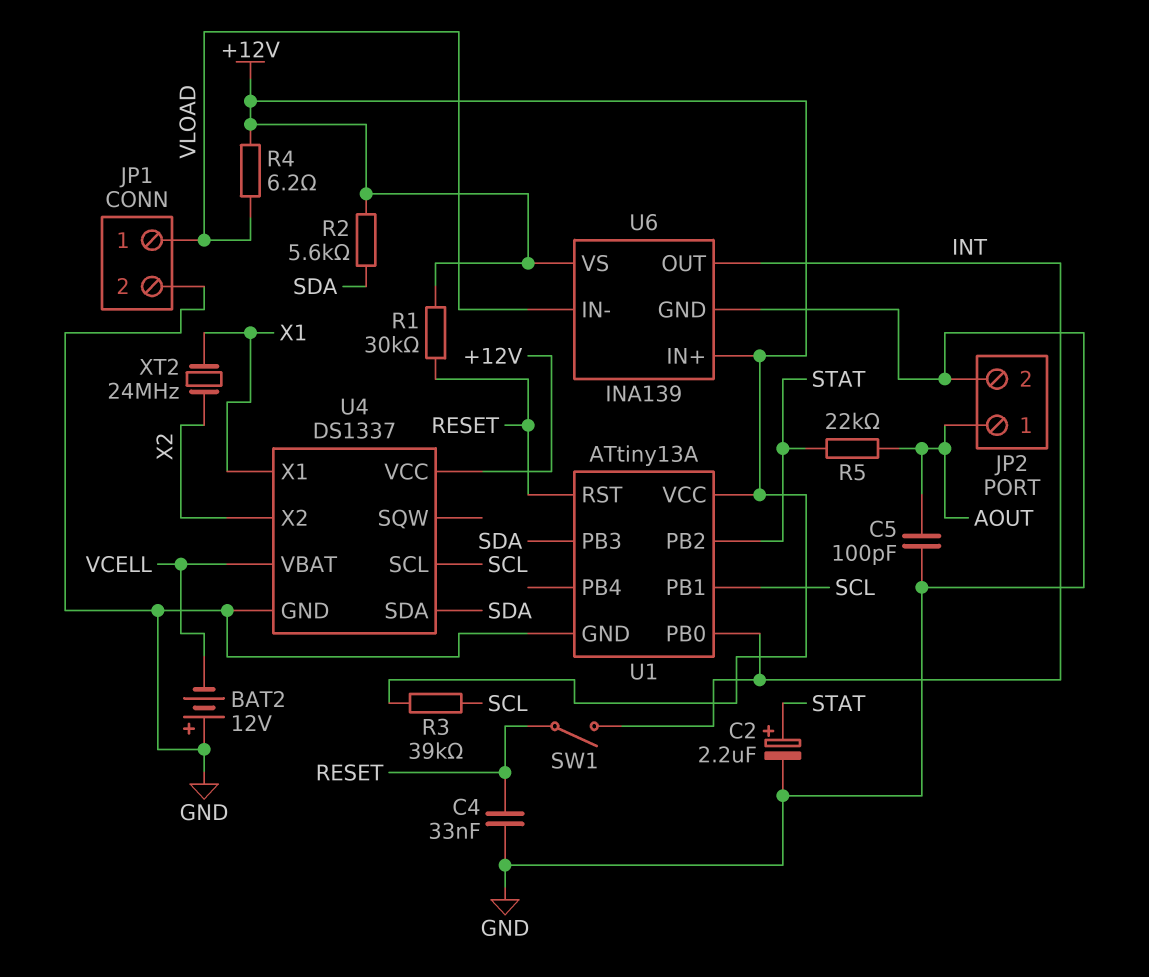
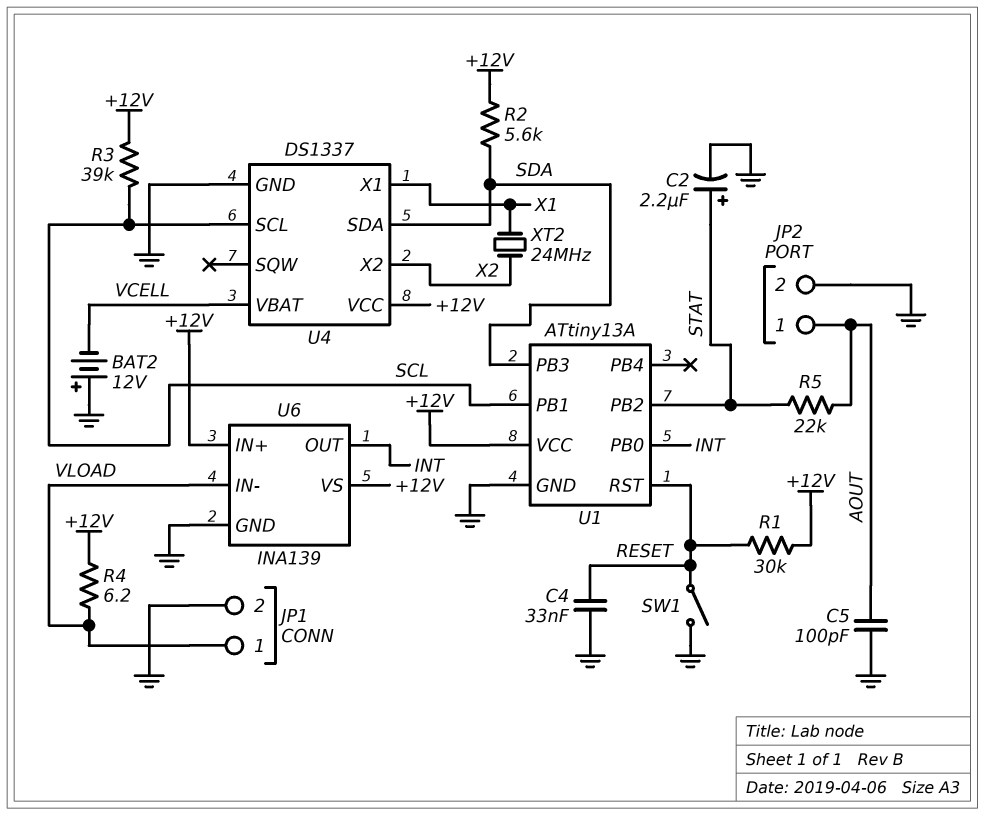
SW1: switch (INT, RESET) -> switch (GND, RESET)

